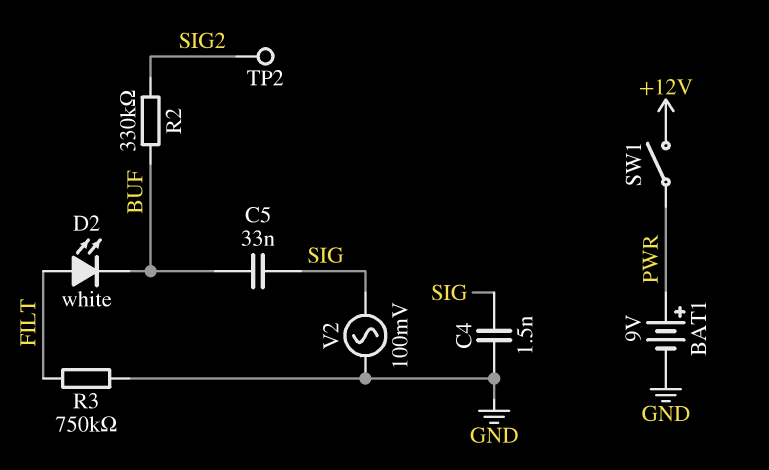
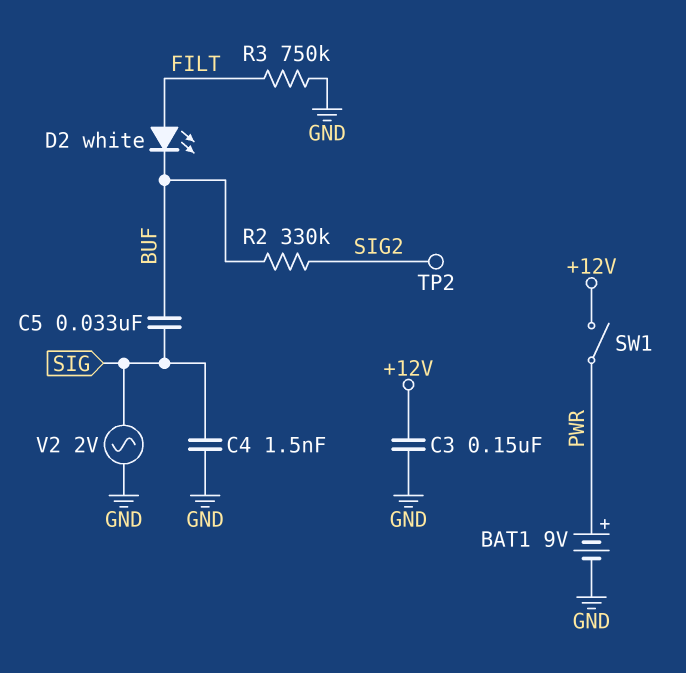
C3: none -> 150nF (+12V, GND)
V2: AC 100mV (GND, SIG) -> AC 2V (GND, SIG)

